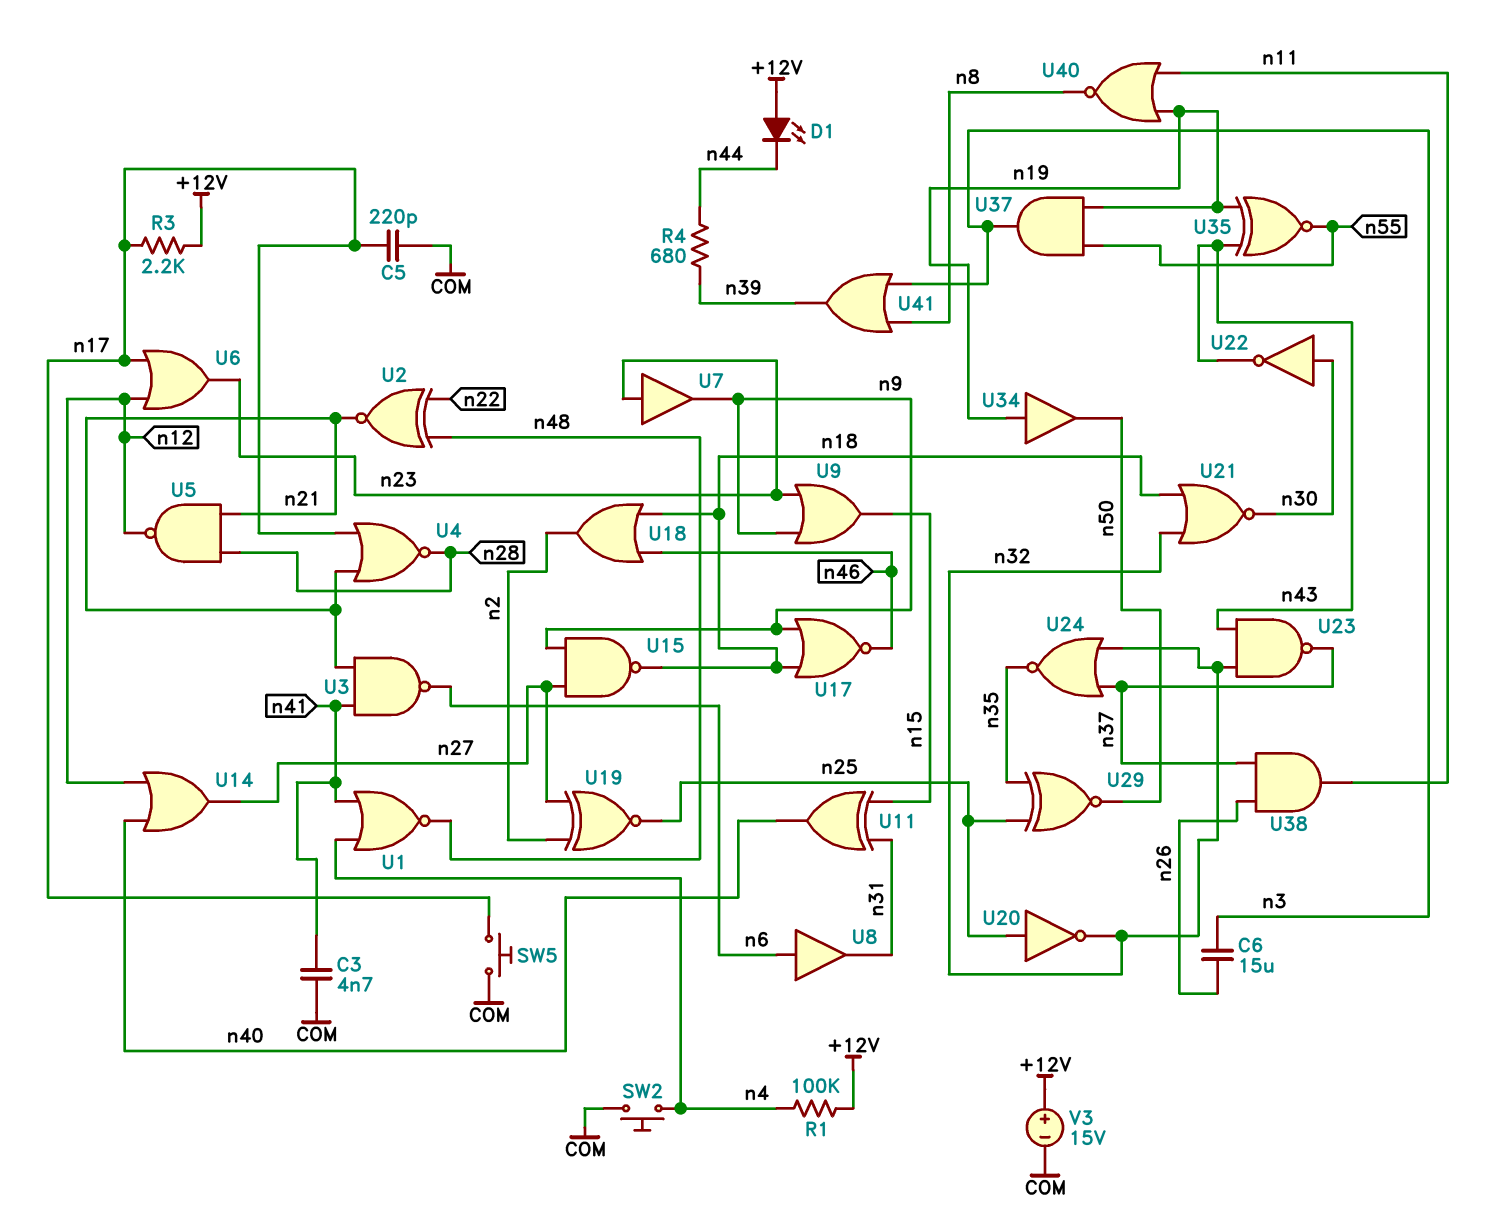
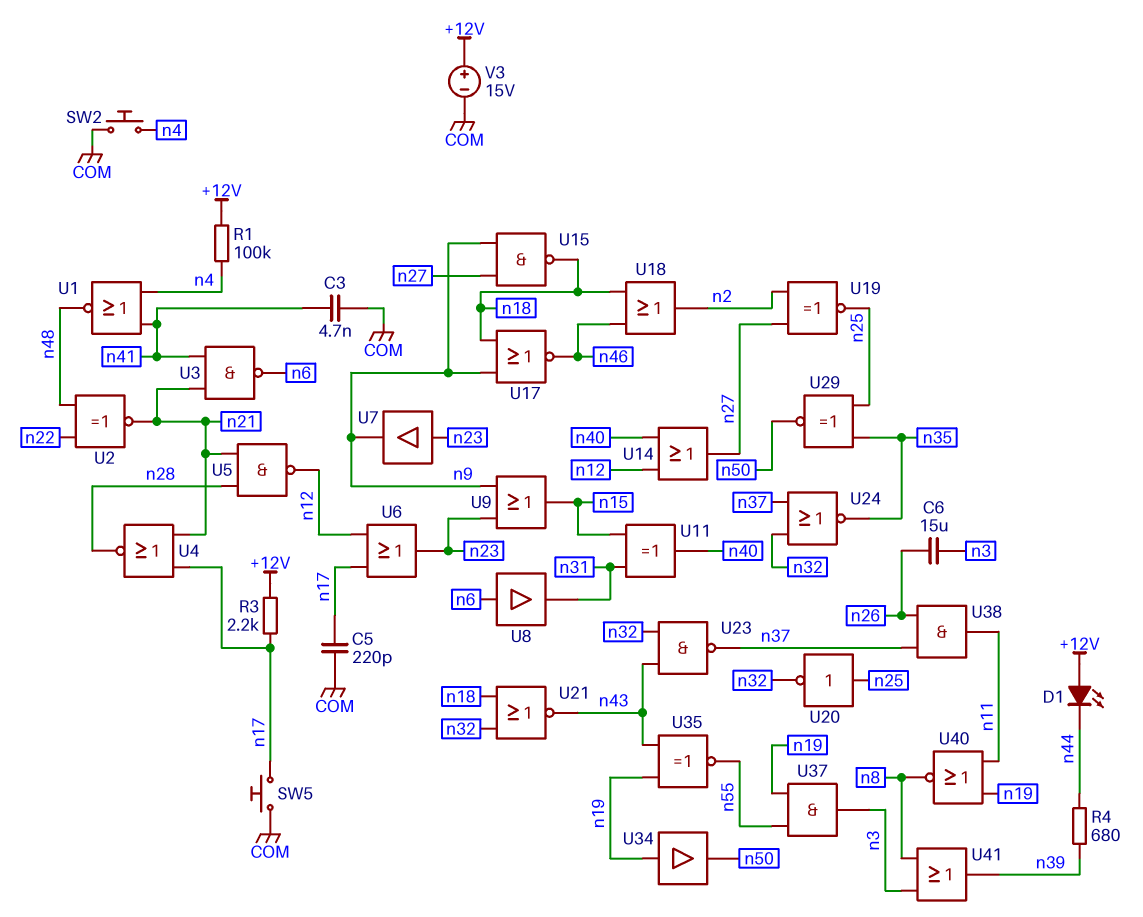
U21: NOR (in n18, in n32, out n30) -> NOR (in n18, in n32, out n43)
U22: NOT (in n30, out n43) -> none

